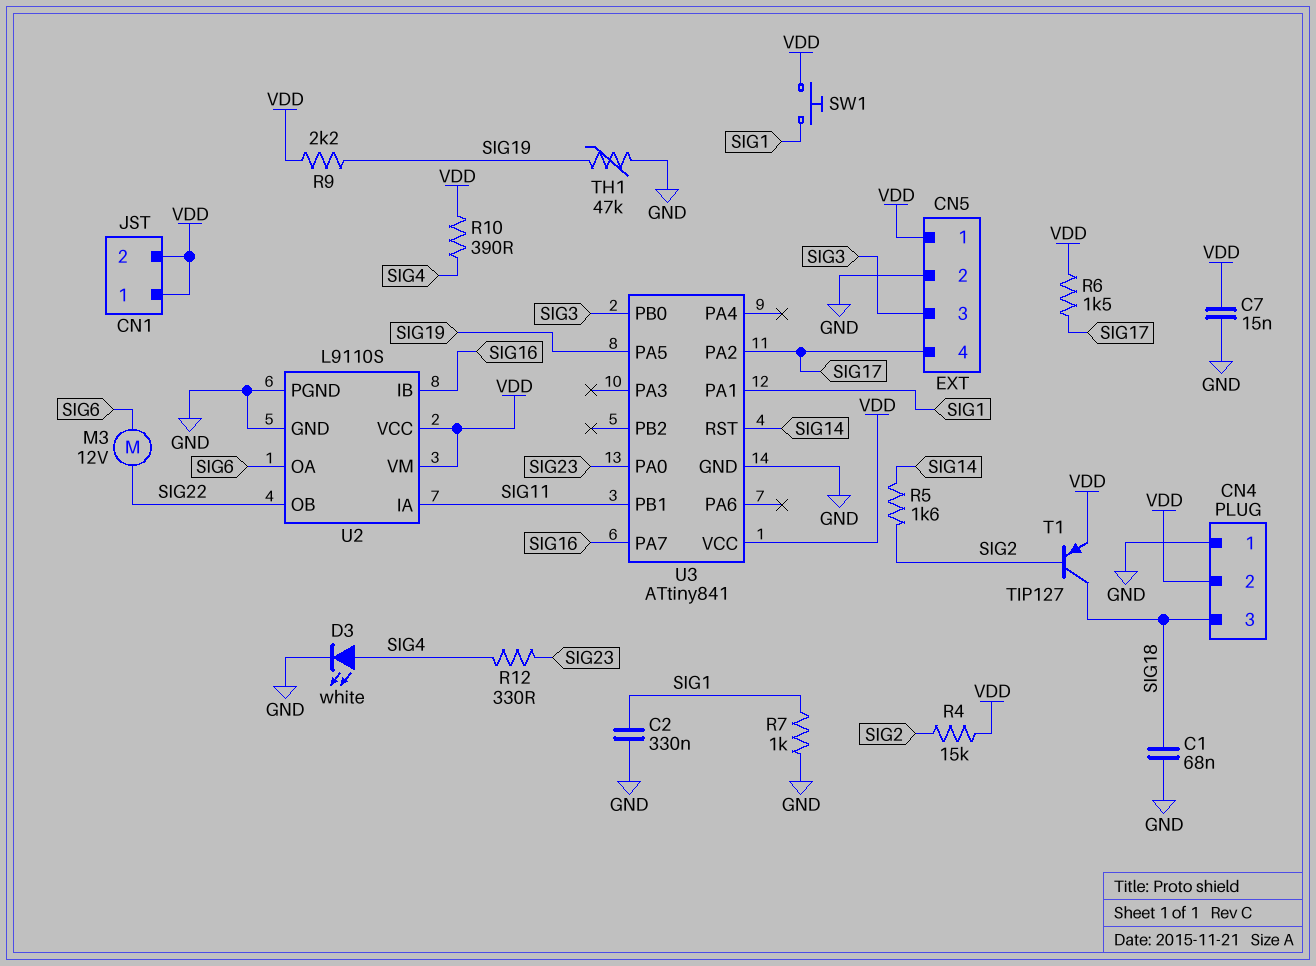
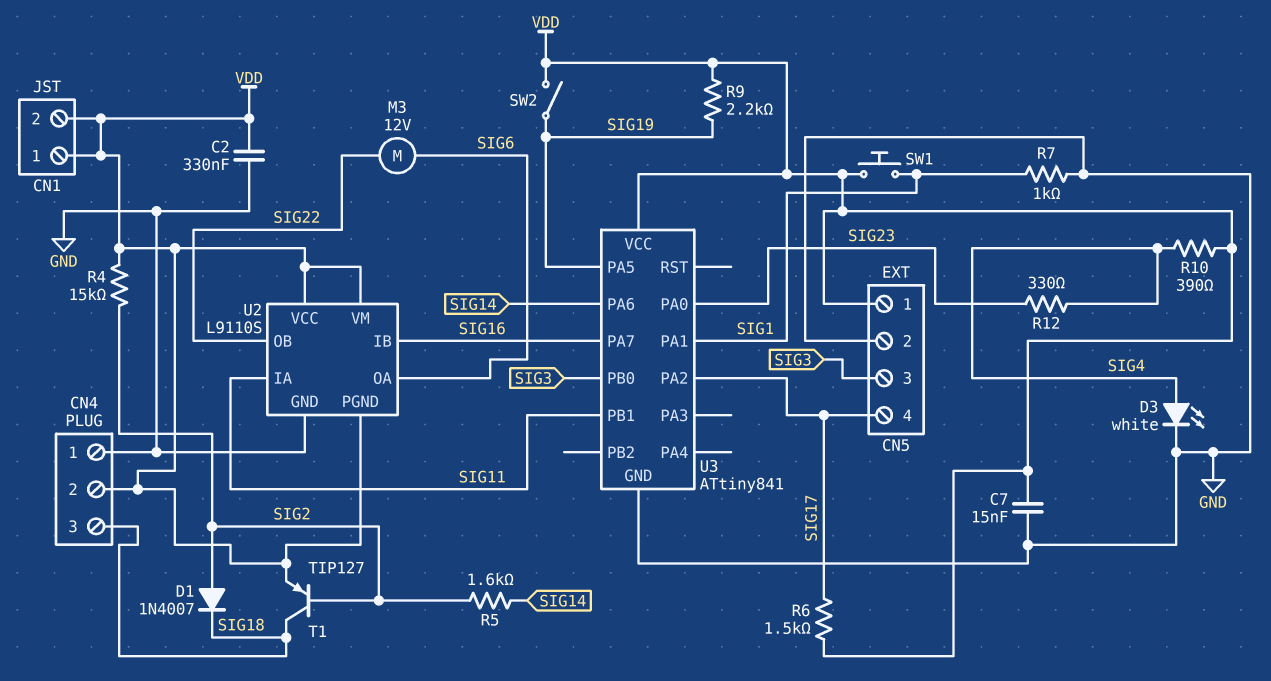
C1: 68nF (GND, SIG18) -> none
C2: 330nF (GND, SIG1) -> 330nF (GND, VDD)
D1: none -> diode 1N4007 (A SIG2, K SIG18)
SW2: none -> switch (SIG19, VDD)
TH1: 47k (GND, SIG19) -> none
U2 pin PGND: GND -> VDD
U3 pin PA6: none -> SIG14
U3 pin RST: SIG14 -> none

